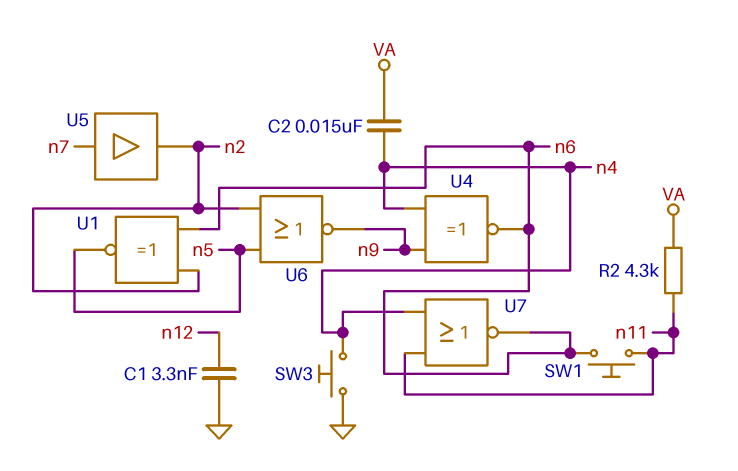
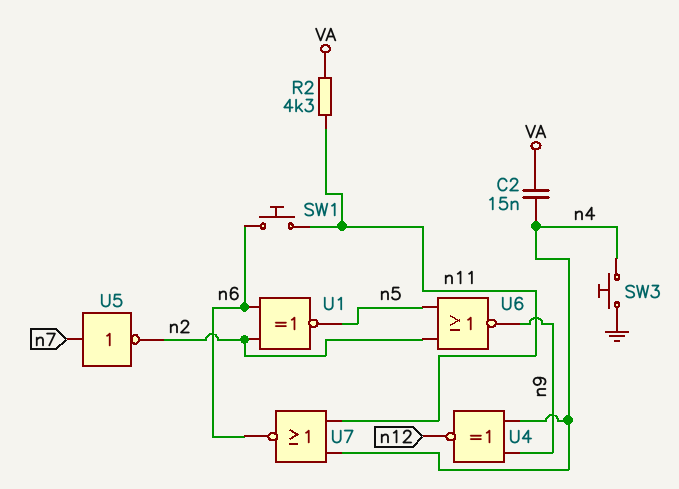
C1: 3.3nF (GND, n12) -> none
U4: XNOR (in n4, in n9, out n6) -> XNOR (in n4, in n9, out n12)
U5: buffer (in n7, out n2) -> NOT (in n7, out n2)

